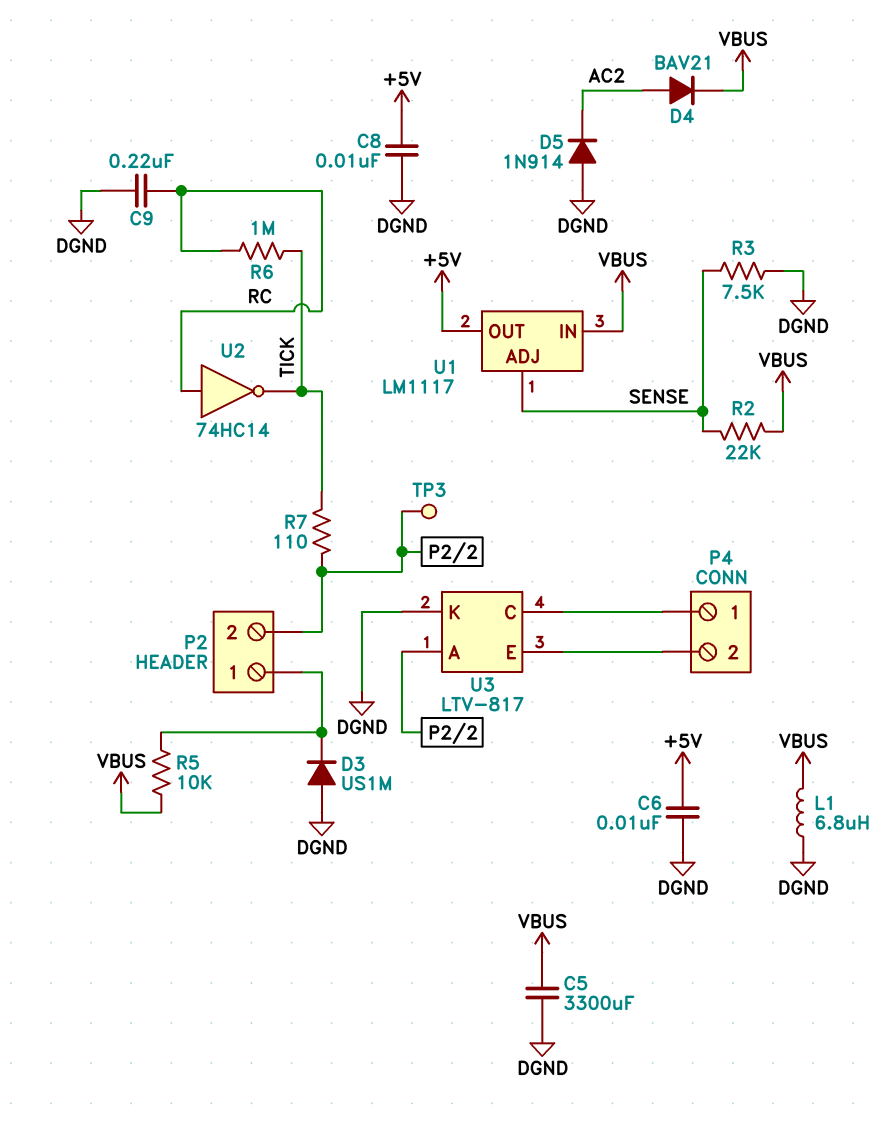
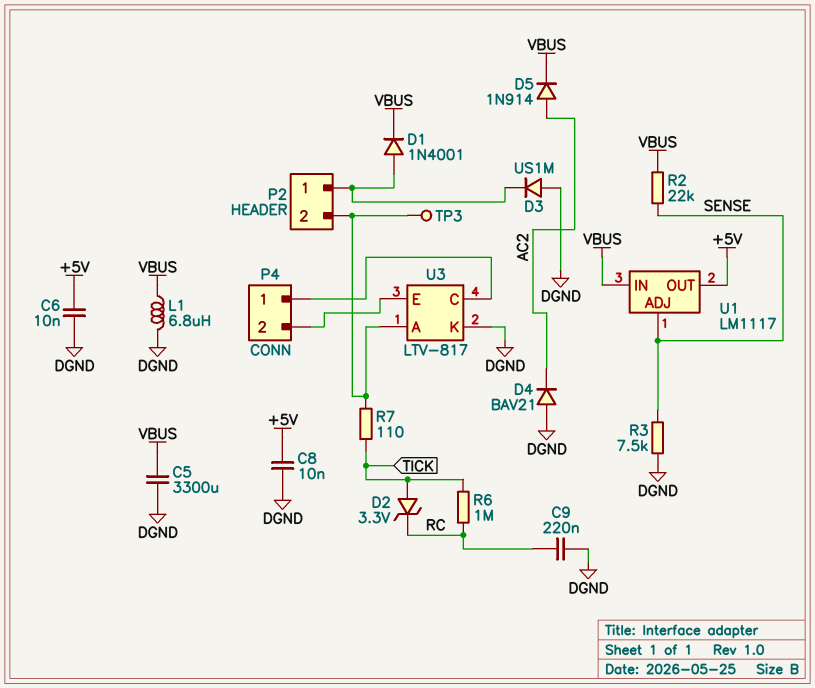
D1: none -> diode 1N4001 (A P2/1, K VBUS)
D2: none -> zener 3.3V (A TICK, K RC)
D4: diode BAV21 (A AC2, K VBUS) -> diode BAV21 (A DGND, K AC2)
D5: diode 1N914 (A DGND, K AC2) -> diode 1N914 (A AC2, K VBUS)
R5: 10k (P2/1, VBUS) -> none
U2: NOT 74HC14 (in RC, out TICK) -> none

